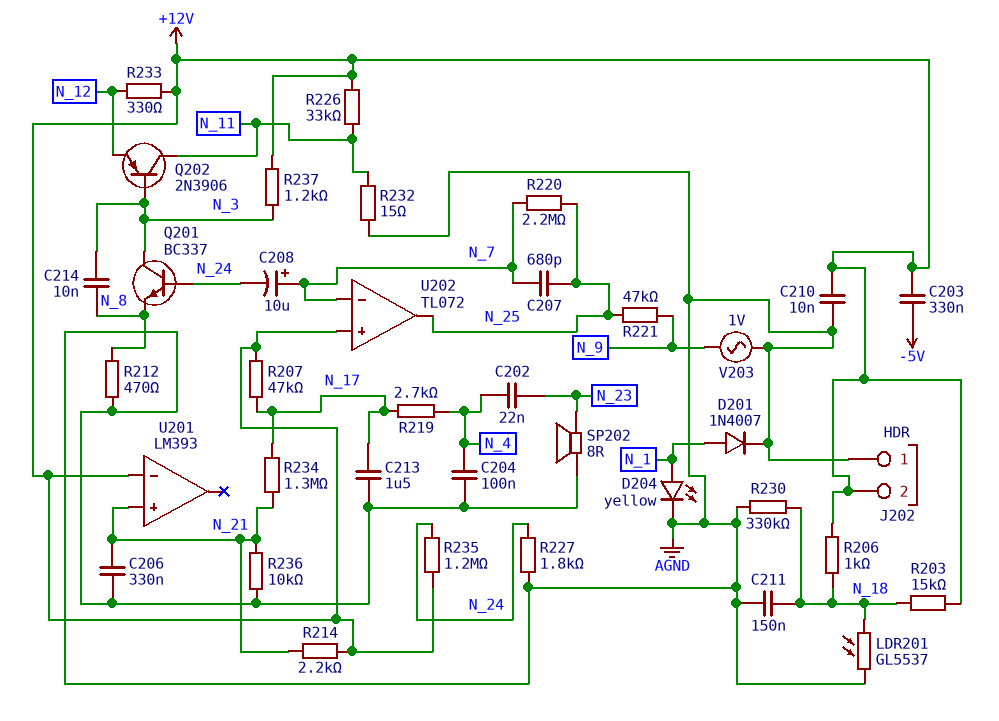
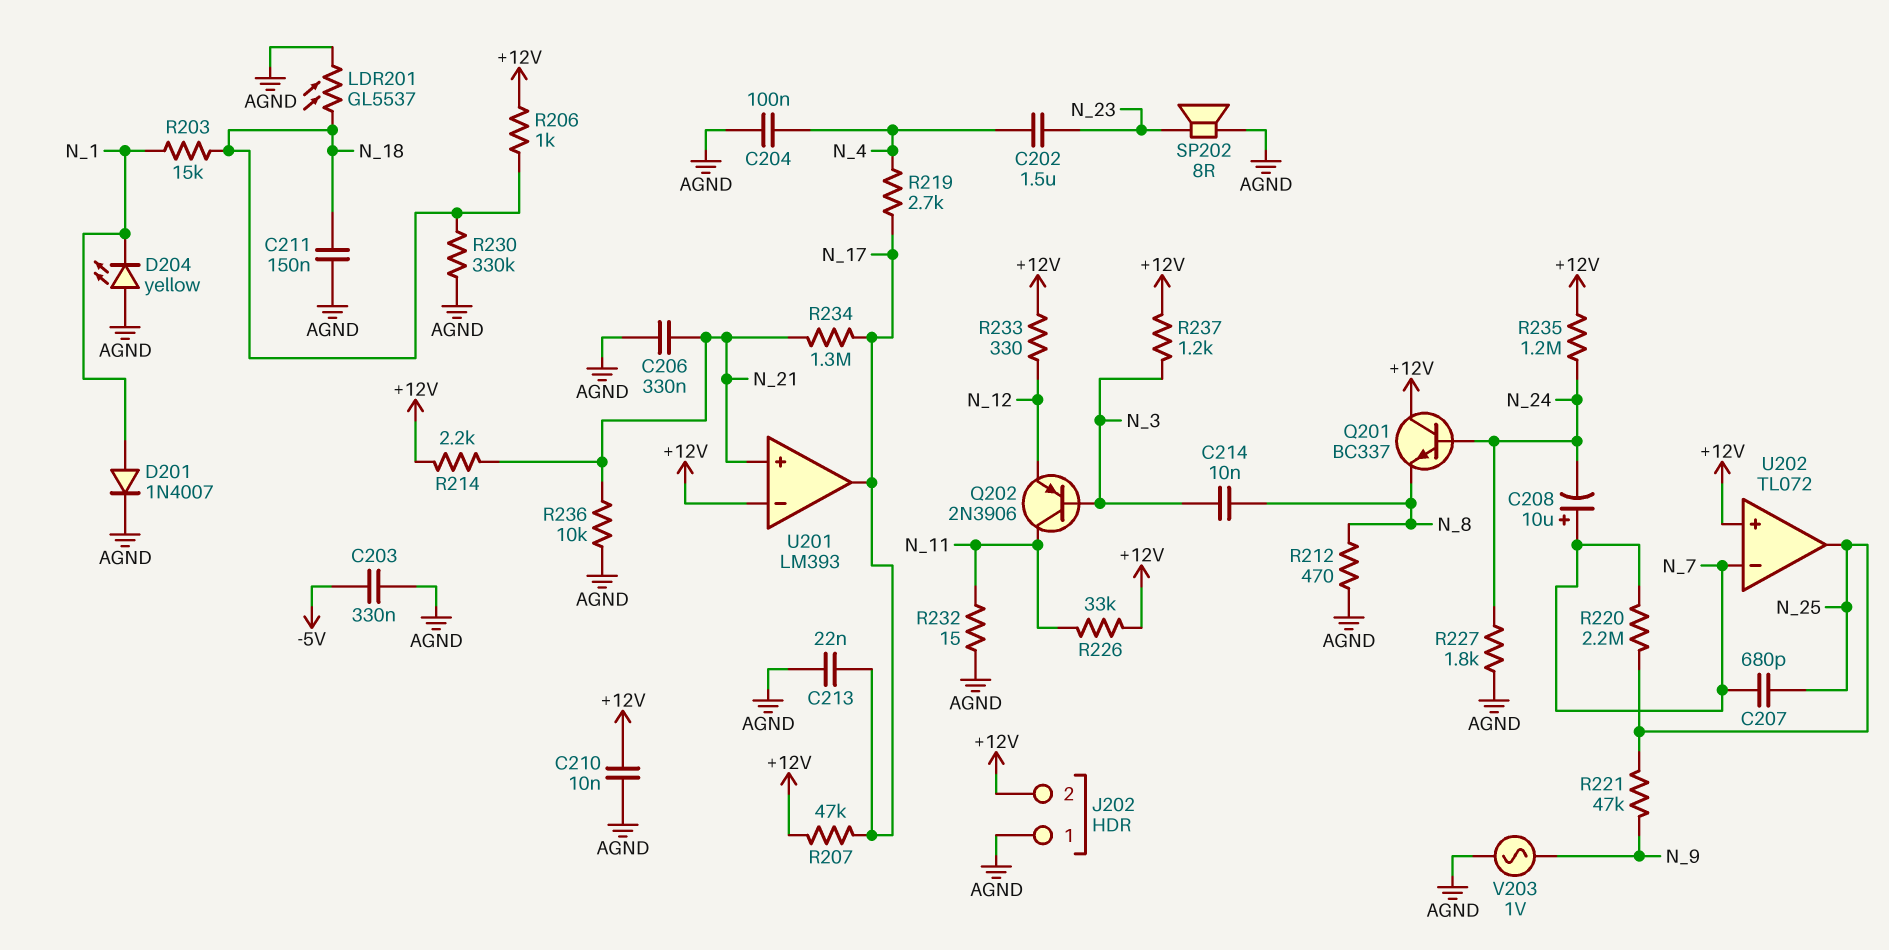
C202: 22nF (N_4, N_23) -> 1.5uF (N_4, N_23)
C203: 330nF (+12V, -5V) -> 330nF (-5V, AGND)
C213: 1.5uF (AGND, N_17) -> 22nF (AGND, N_17)
D204: LED yellow (A N_1, K AGND) -> LED yellow (A AGND, K N_1)
Q201: NPN BC337 (B N_24, C N_3, E N_8) -> NPN BC337 (B N_24, C +12V, E N_8)
R203: 15k (+12V, N_18) -> 15k (N_1, N_18)
U201 pin out: none -> N_17

